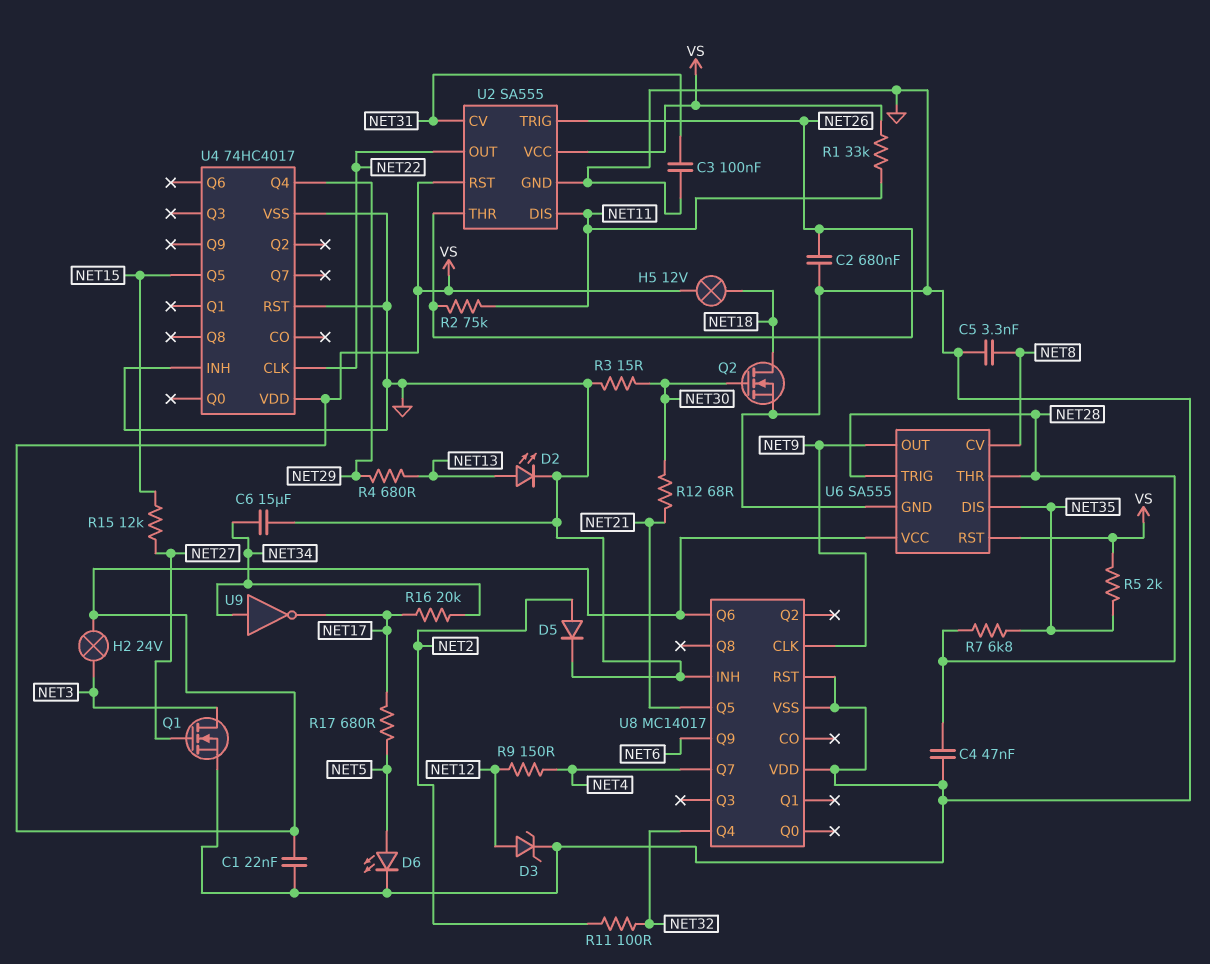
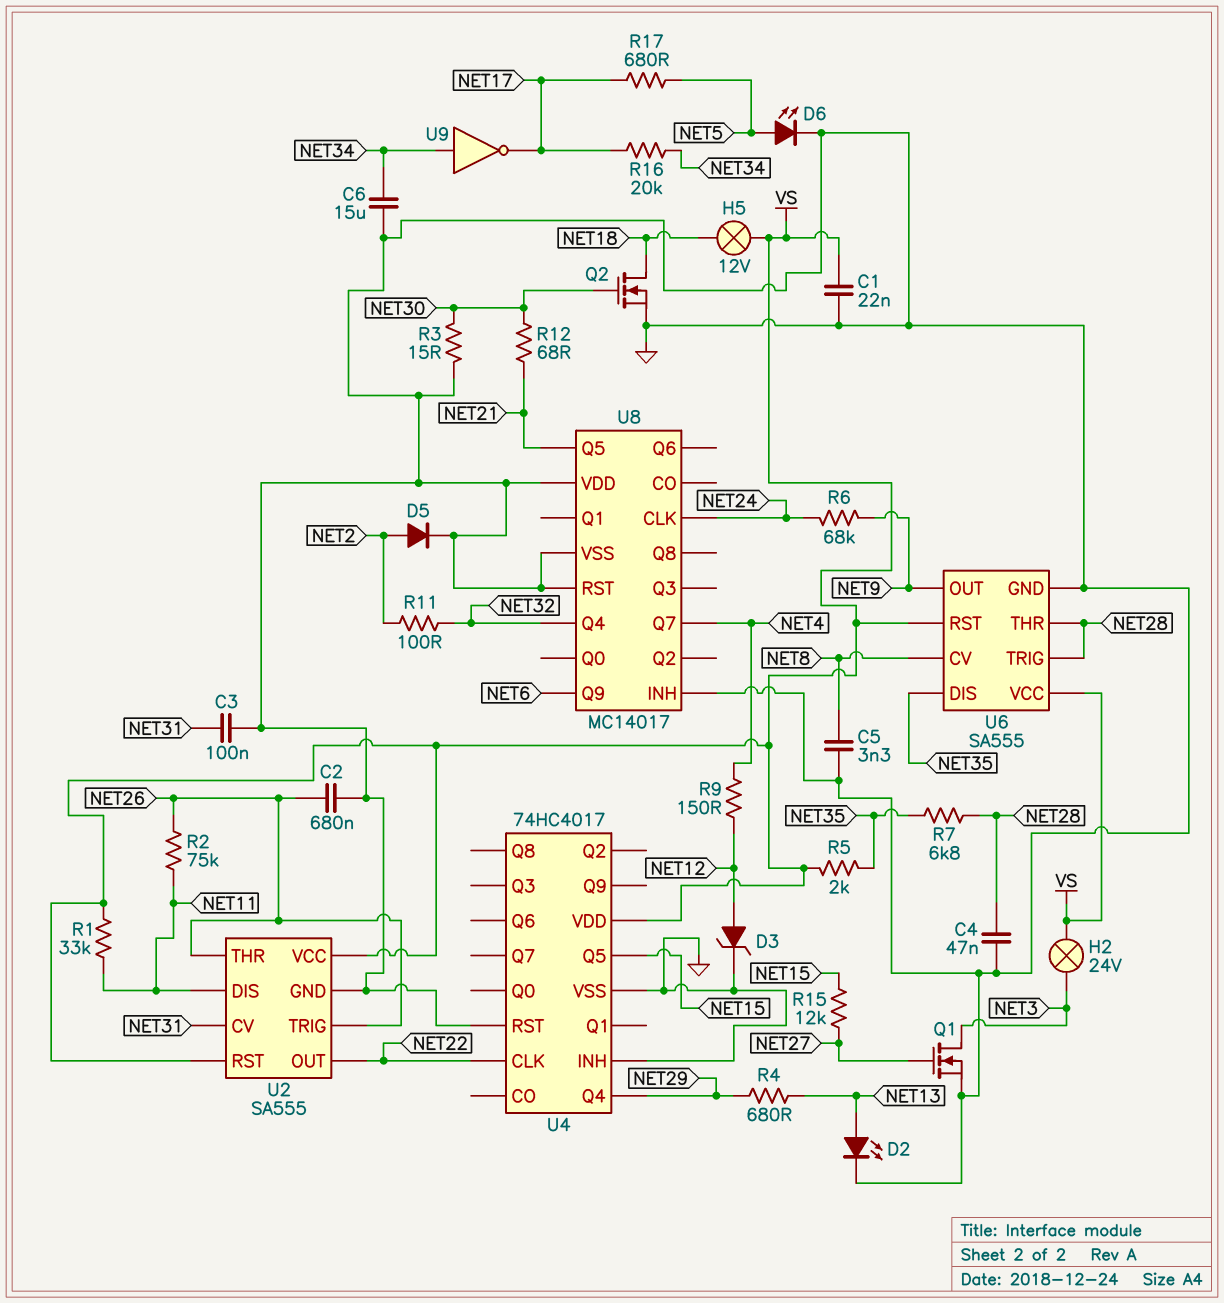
R6: none -> 68k (NET9, NET24)
U8 pin CLK: NET9 -> NET24
U8 pin Q6: VS -> none

